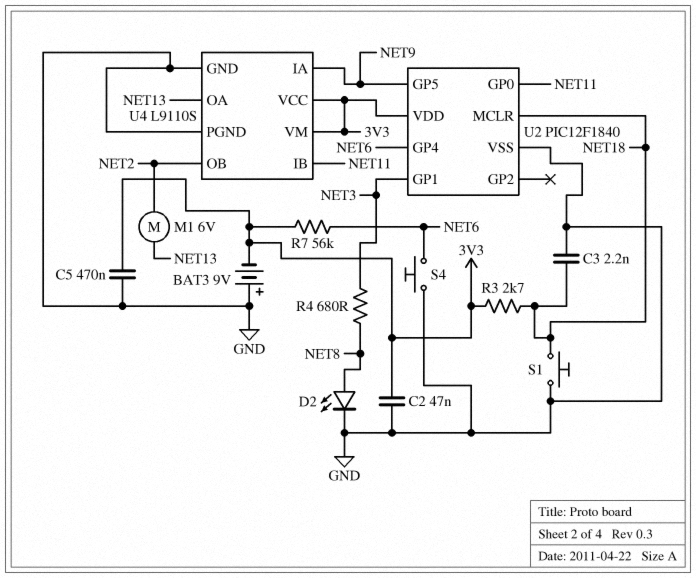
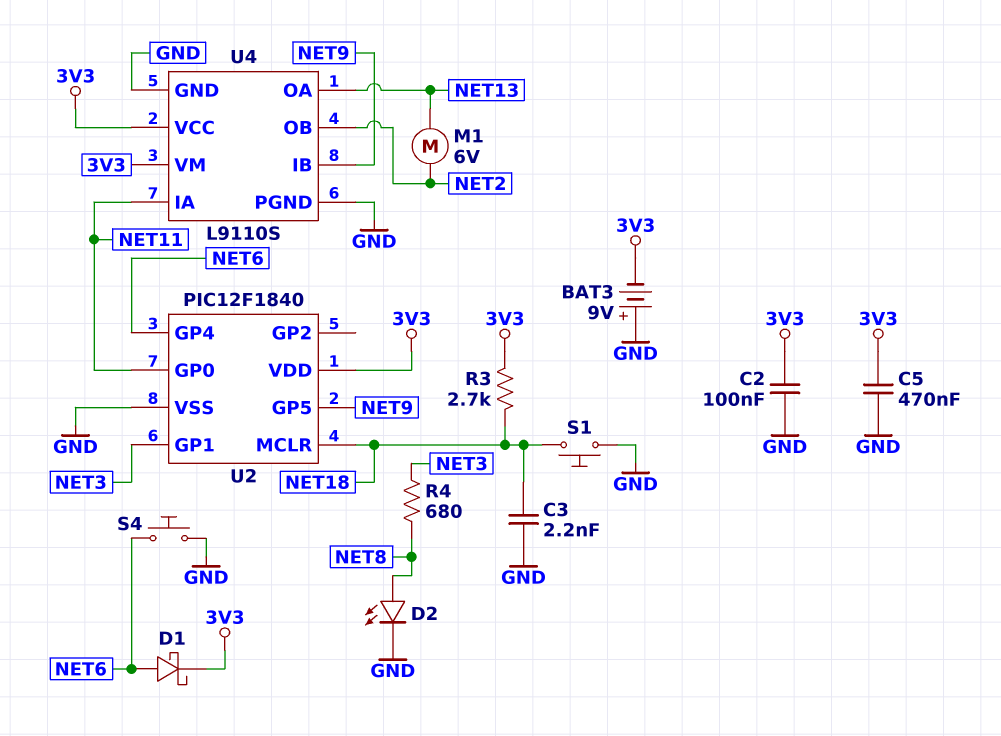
C2: 47nF (3V3, GND) -> 100nF (3V3, GND)
D1: none -> schottky (A NET6, K 3V3)
R7: 56k (3V3, NET6) -> none
U4 pin IA: NET9 -> NET11
U4 pin IB: NET11 -> NET9

